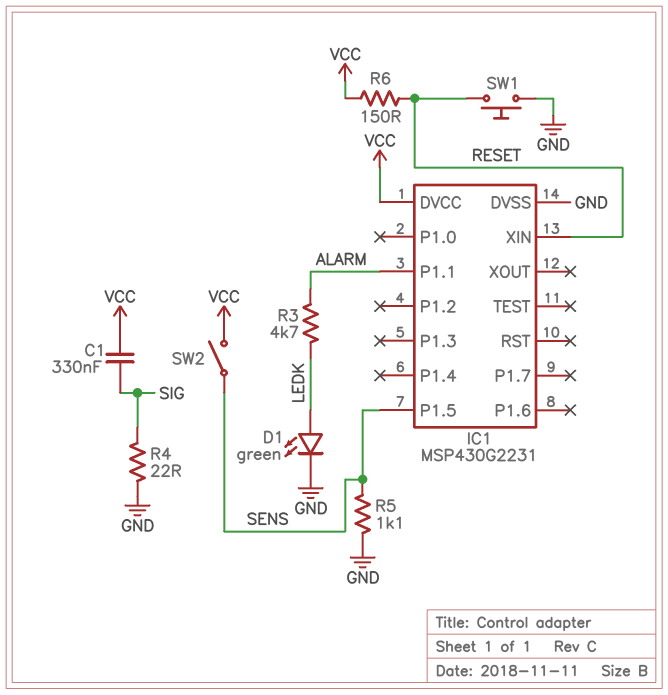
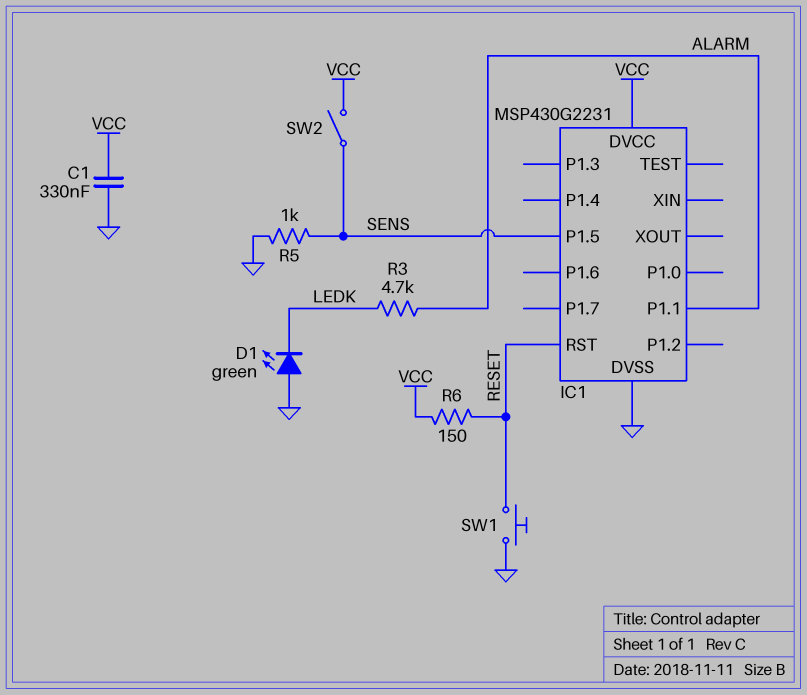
C1: 330nF (SIG, VCC) -> 330nF (GND, VCC)
D1: LED green (A LEDK, K GND) -> LED green (A GND, K LEDK)
IC1 pin RST: none -> RESET
IC1 pin XIN: RESET -> none
R4: 22 (GND, SIG) -> none
R5: 1.1k (GND, SENS) -> 1k (GND, SENS)

